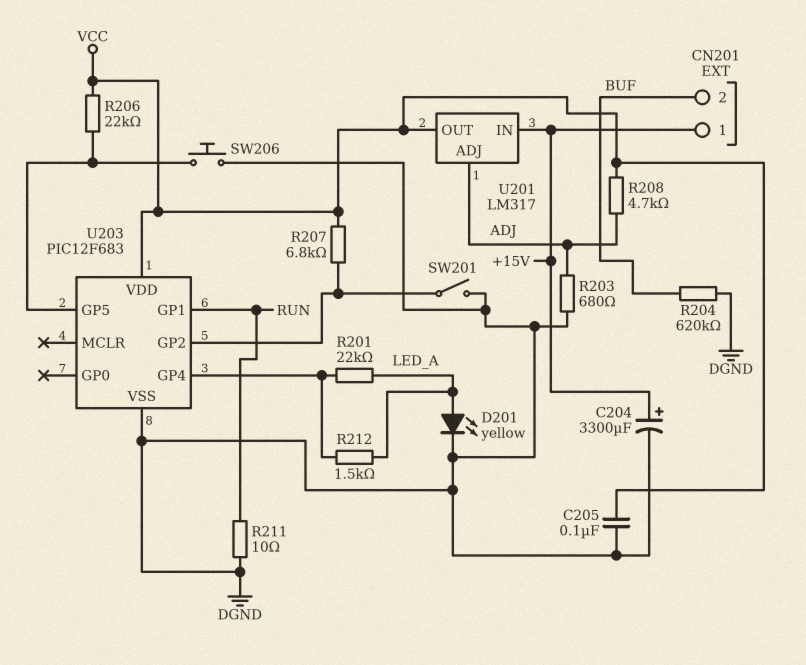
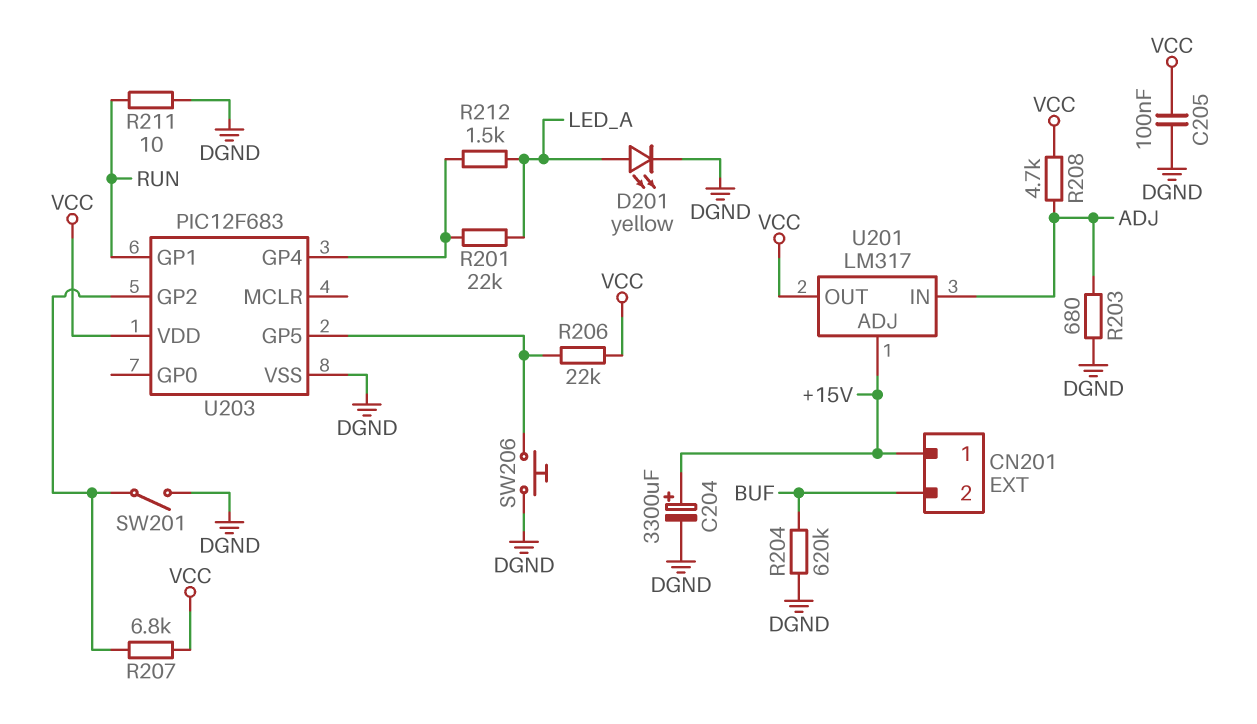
U201 pin ADJ: ADJ -> +15V
U201 pin IN: +15V -> ADJ

